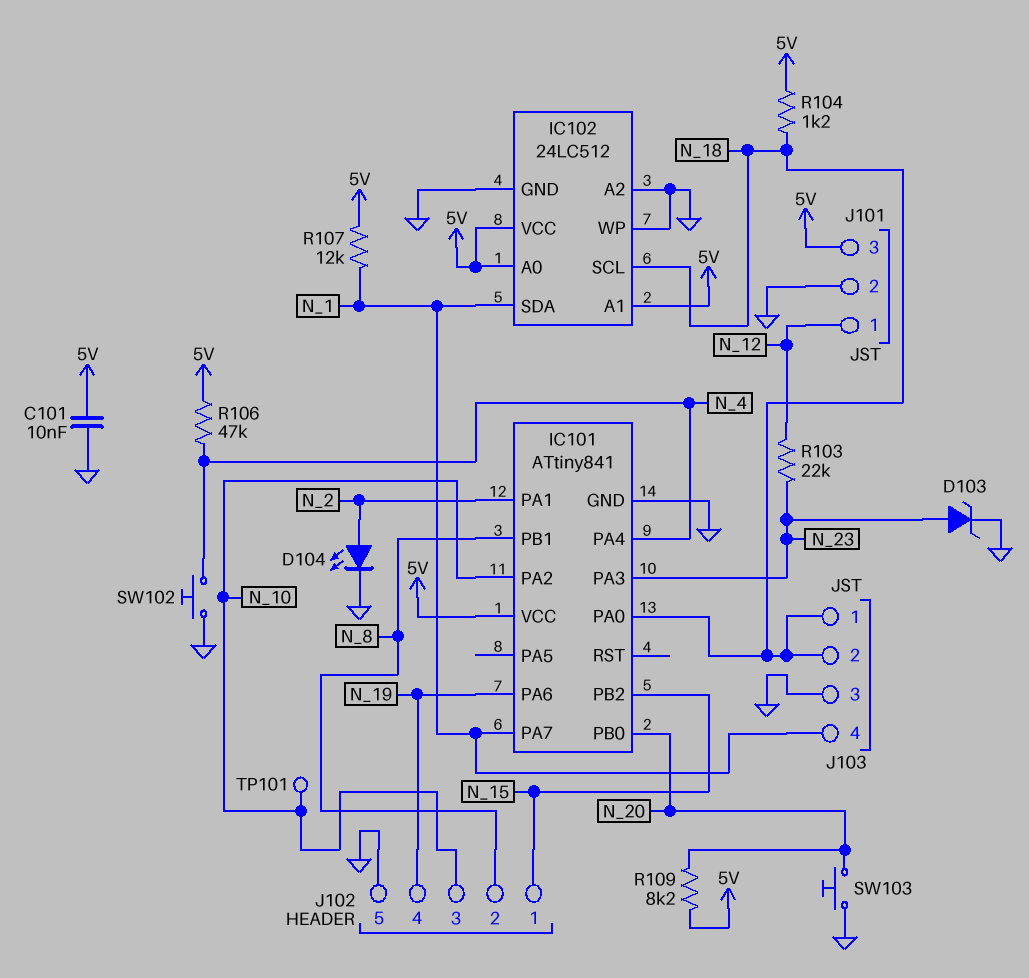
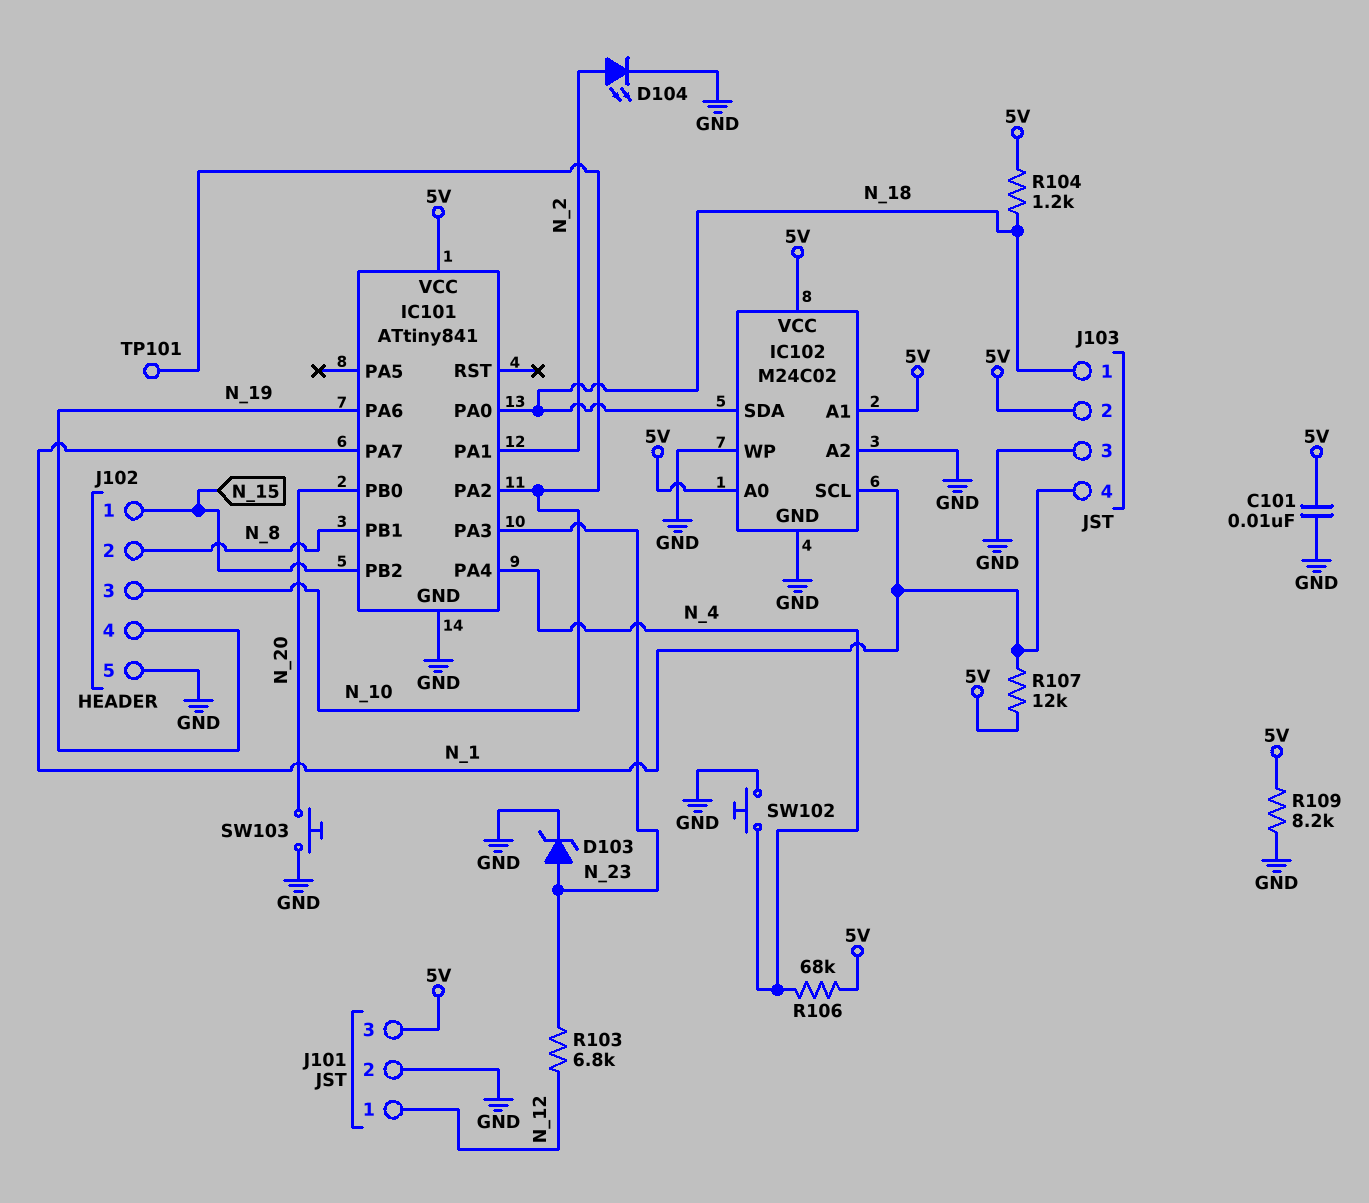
IC102: 24LC512 -> M24C02
IC102 pin SCL: N_18 -> N_1
IC102 pin SDA: N_1 -> N_18
J103 pin 2: N_18 -> 5V
R103: 22k (N_12, N_23) -> 6.8k (N_12, N_23)
R106: 47k (5V, N_4) -> 68k (5V, N_4)
R109: 8.2k (5V, N_20) -> 8.2k (5V, GND)

